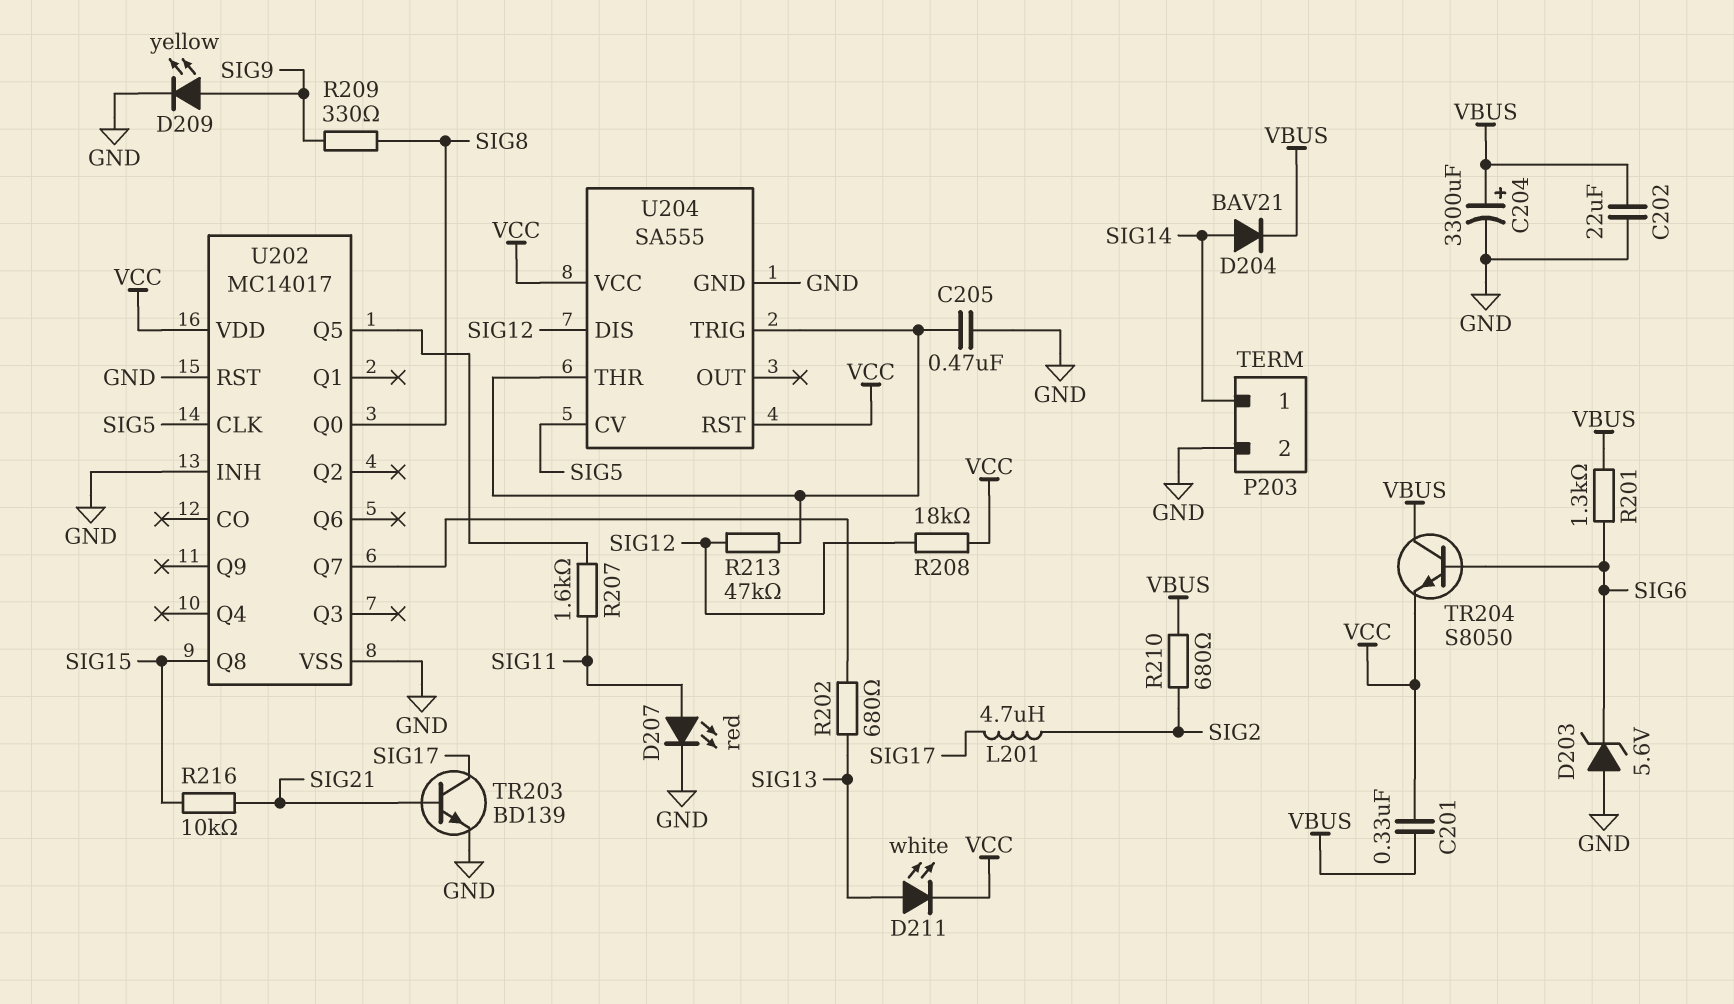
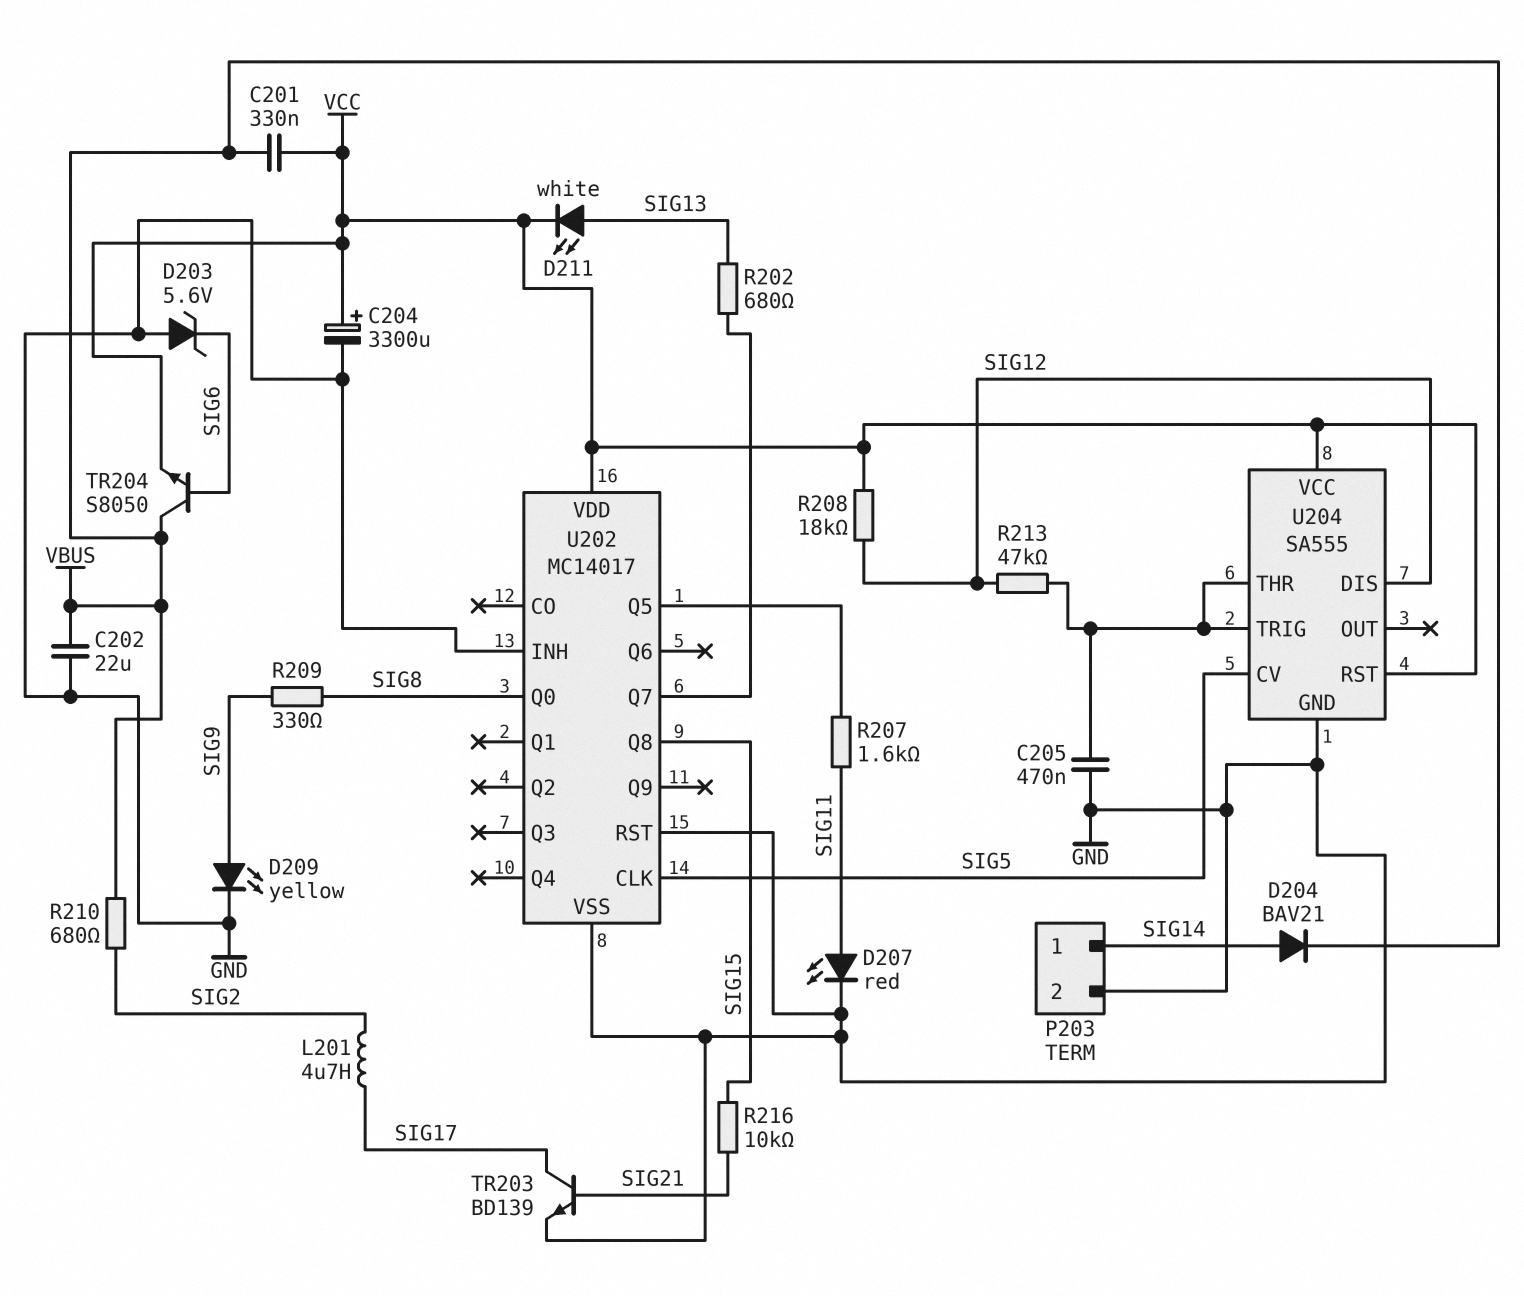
C204: 3300uF (plus VBUS, minus GND) -> 3300uF (plus VCC, minus GND)
R201: 1.3k (SIG6, VBUS) -> none

